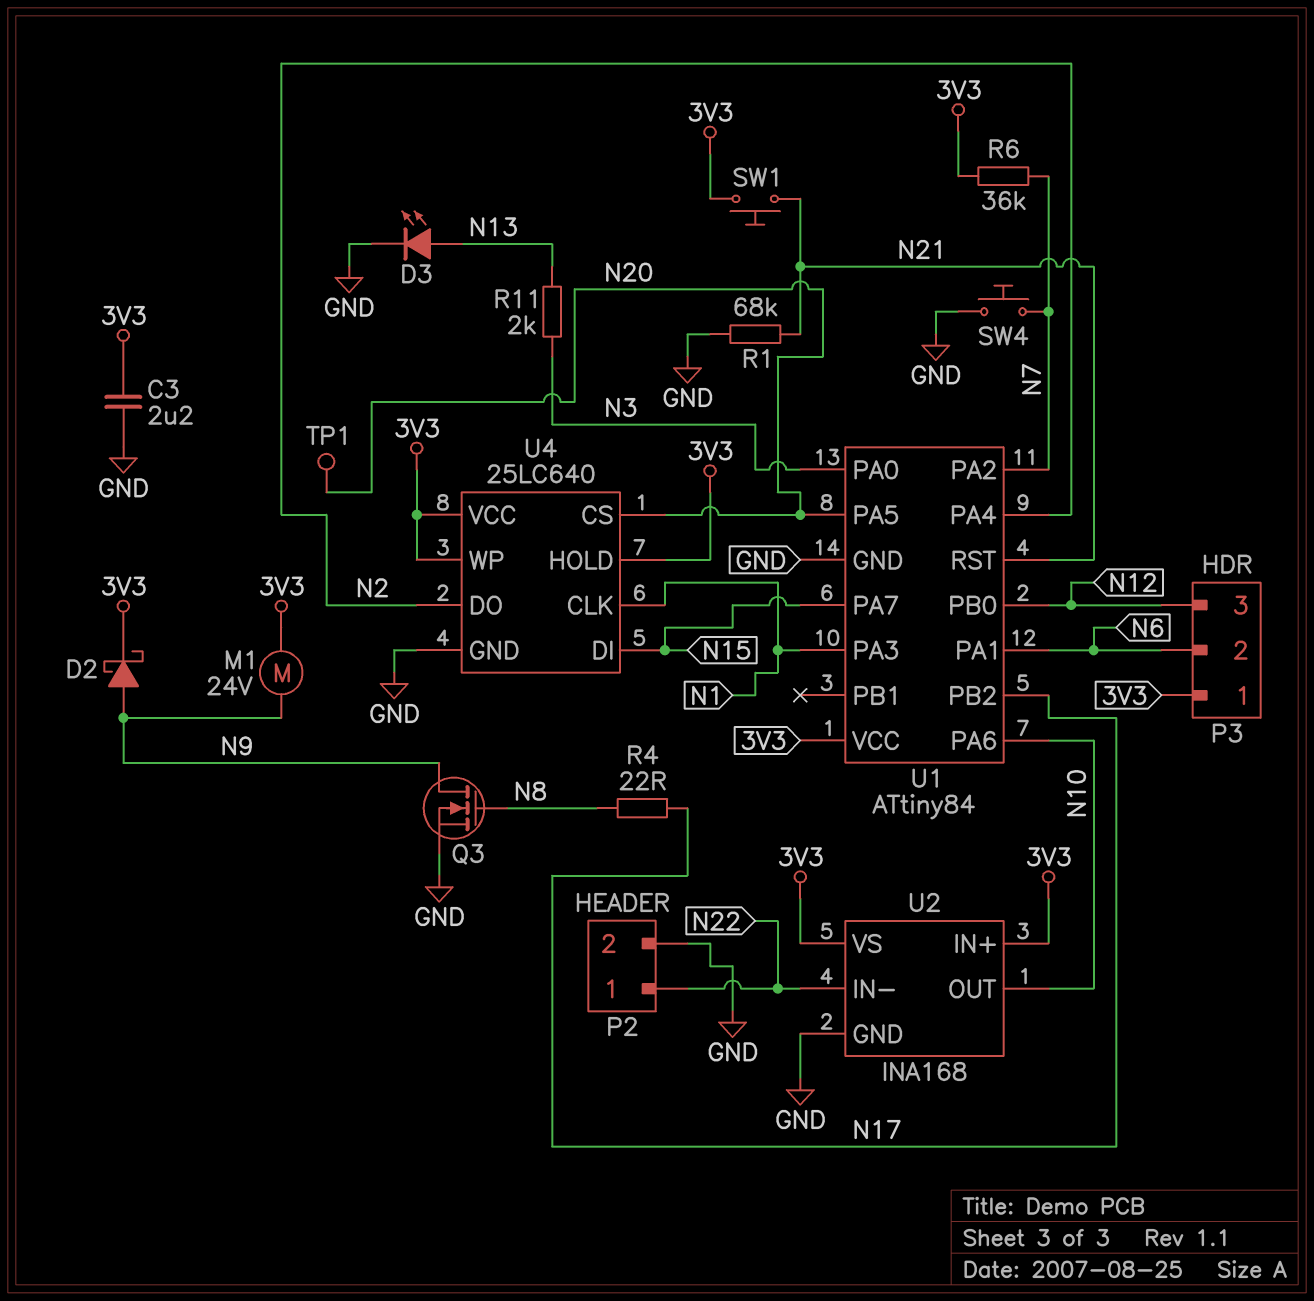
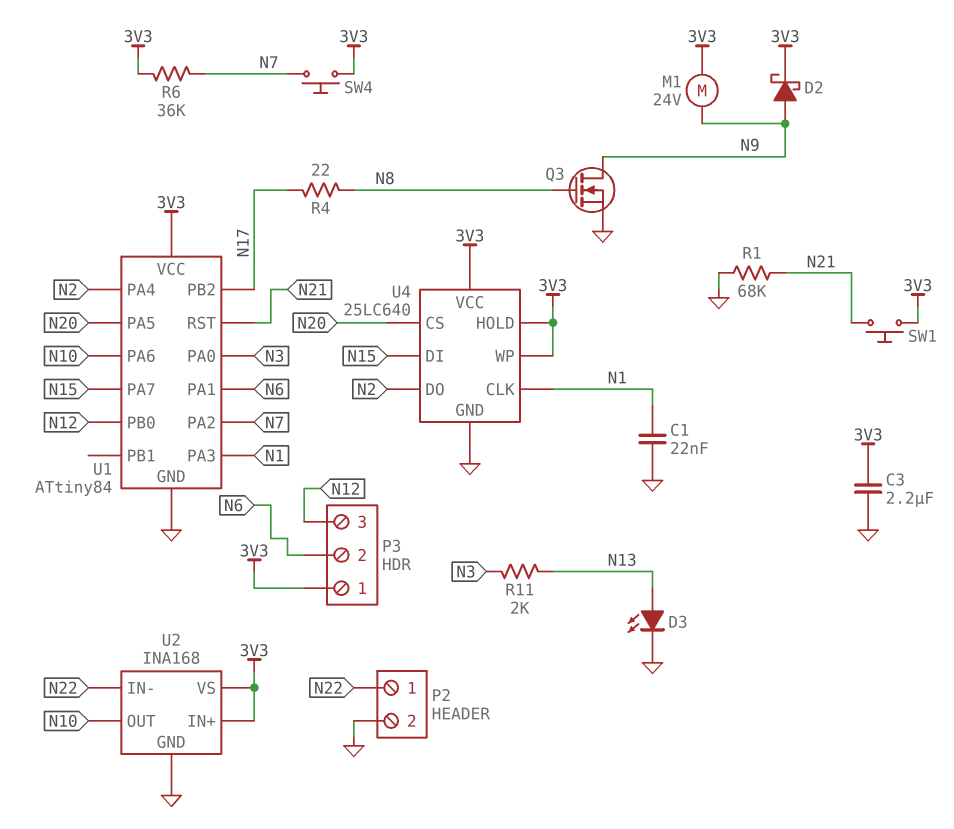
C1: none -> 22nF (GND, N1)
SW4: button (GND, N7) -> button (3V3, N7)
TP1: test point (N20) -> none

